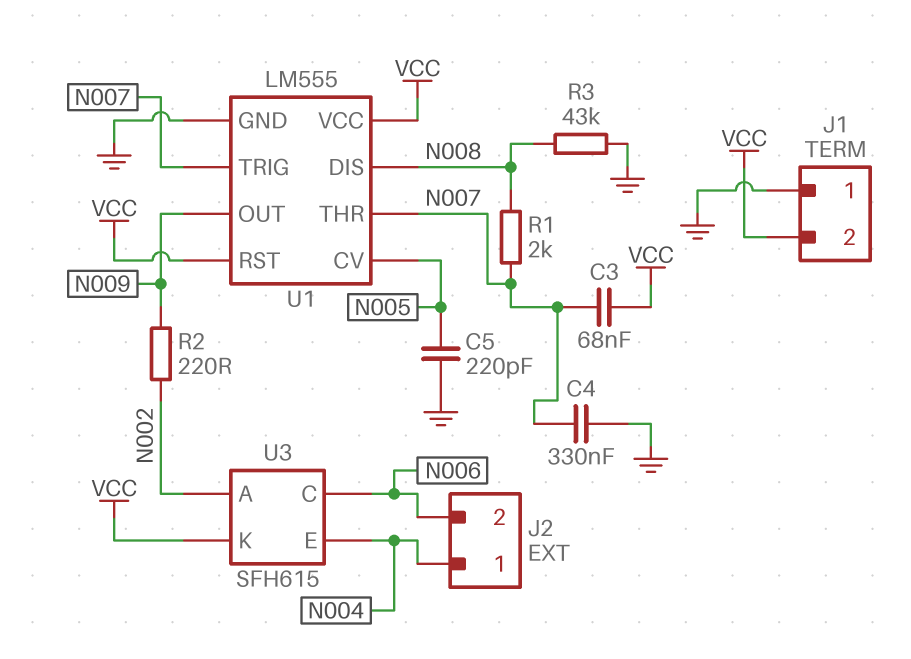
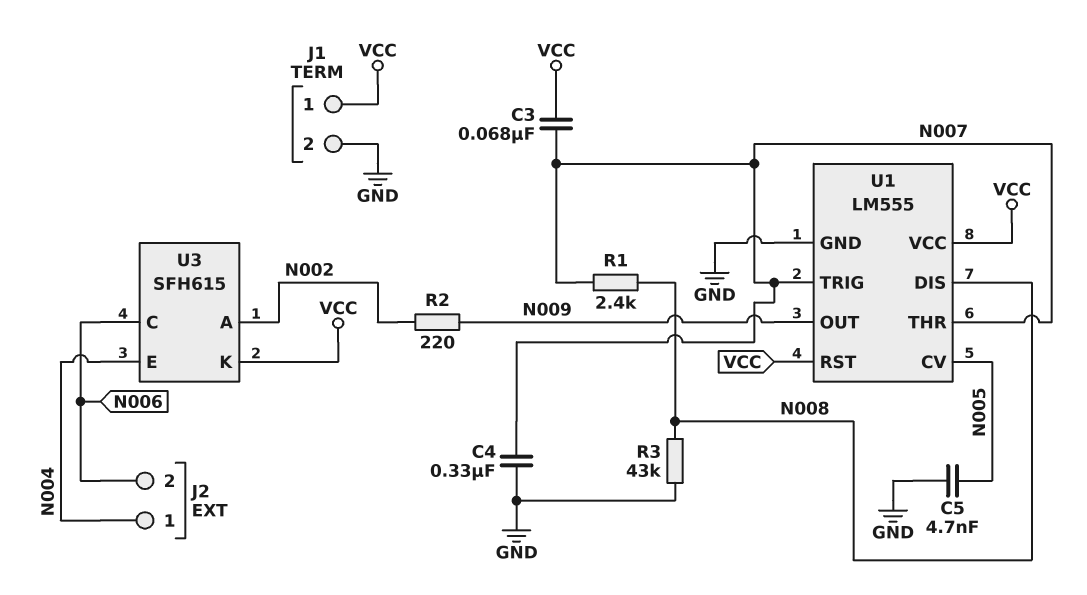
C5: 220pF (GND, N005) -> 4.7nF (GND, N005)
J1 pin 1: GND -> VCC
J1 pin 2: VCC -> GND
R1: 2k (N007, N008) -> 2.4k (N007, N008)

